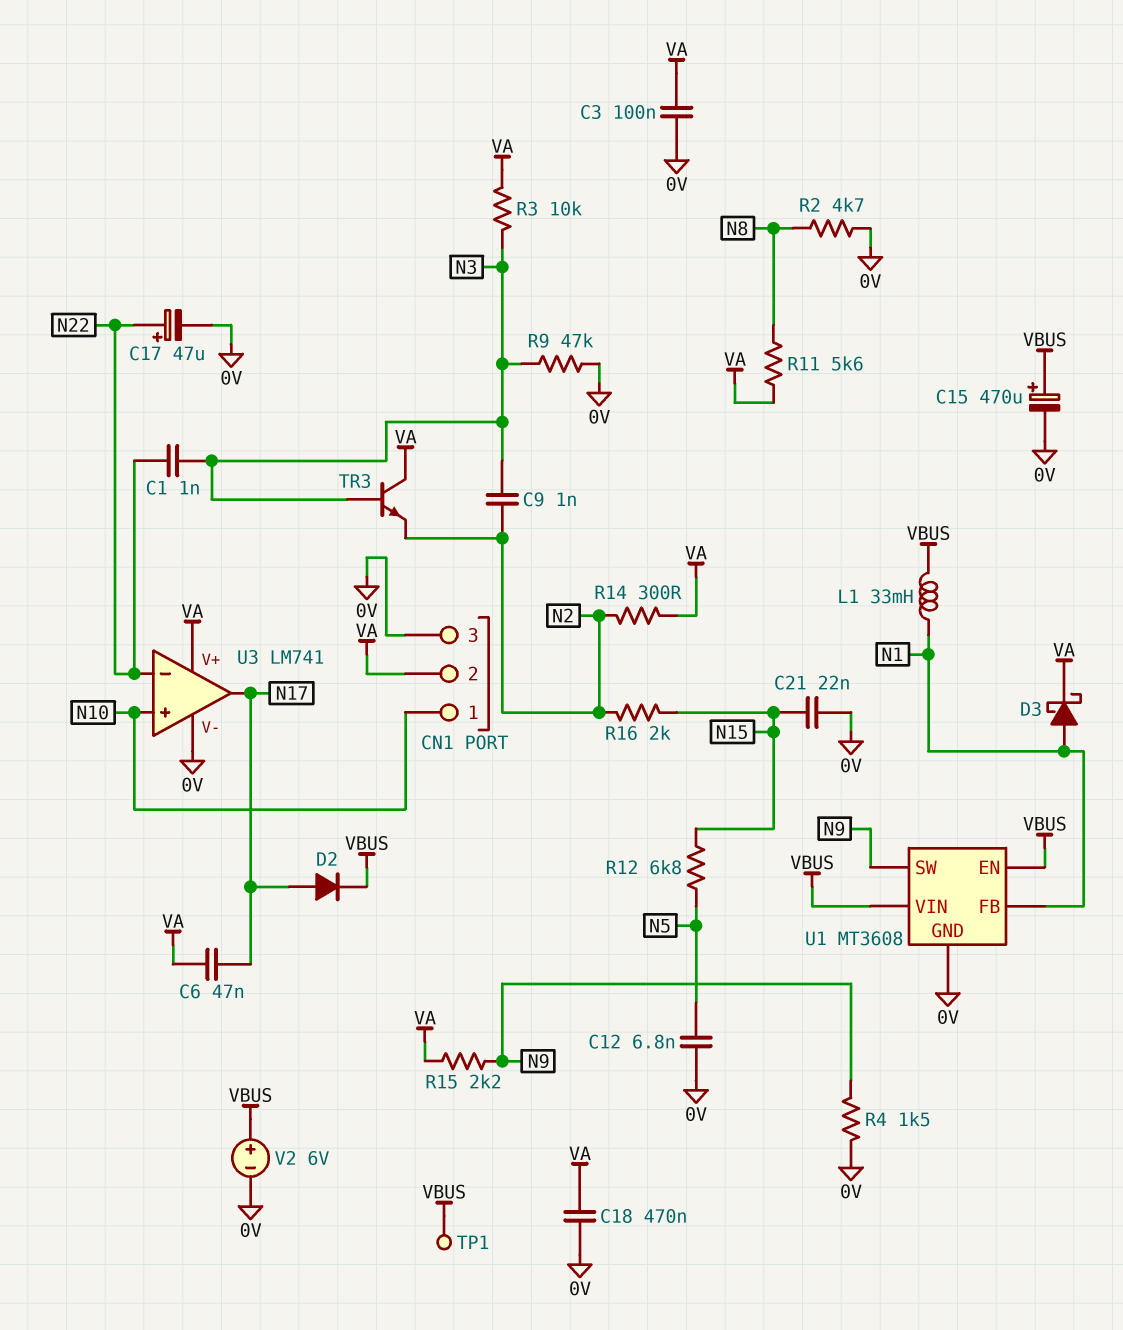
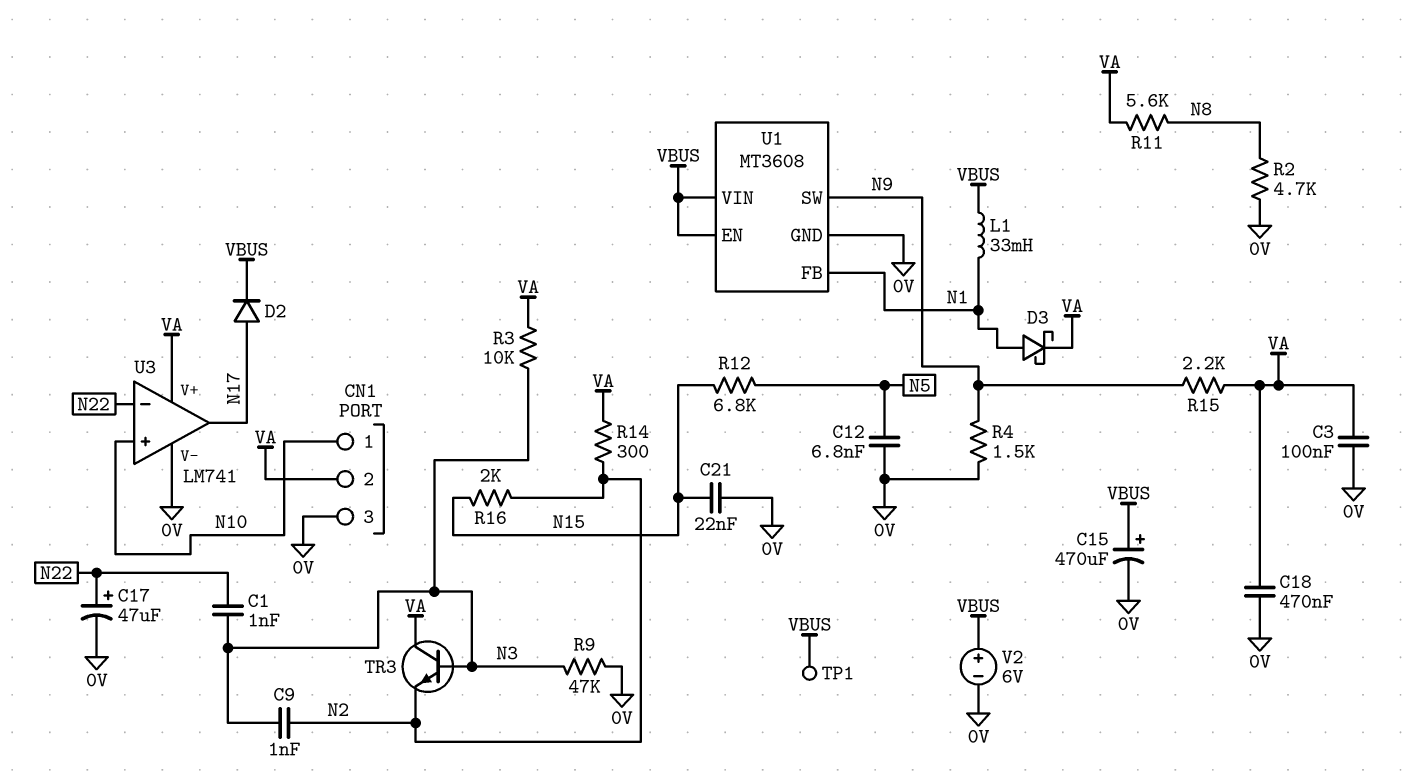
C6: 47nF (N17, VA) -> none

